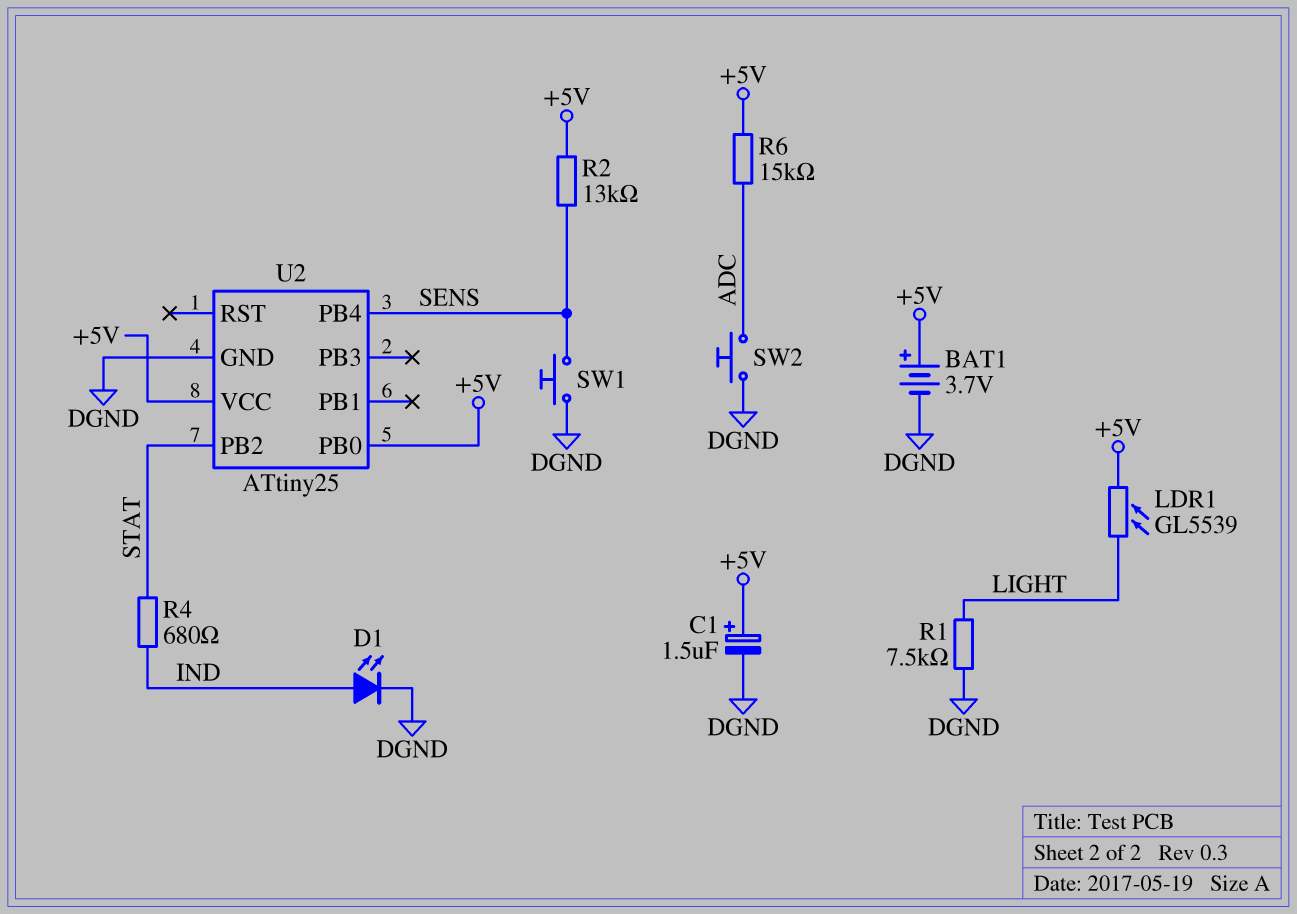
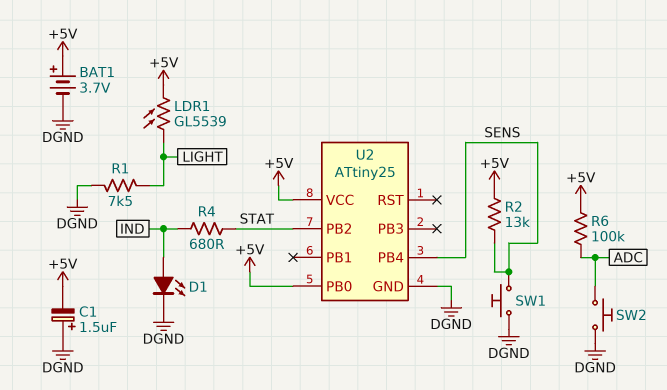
C1: 1.5uF (plus +5V, minus DGND) -> 1.5uF (plus DGND, minus +5V)
R6: 15k (+5V, ADC) -> 100k (+5V, ADC)

